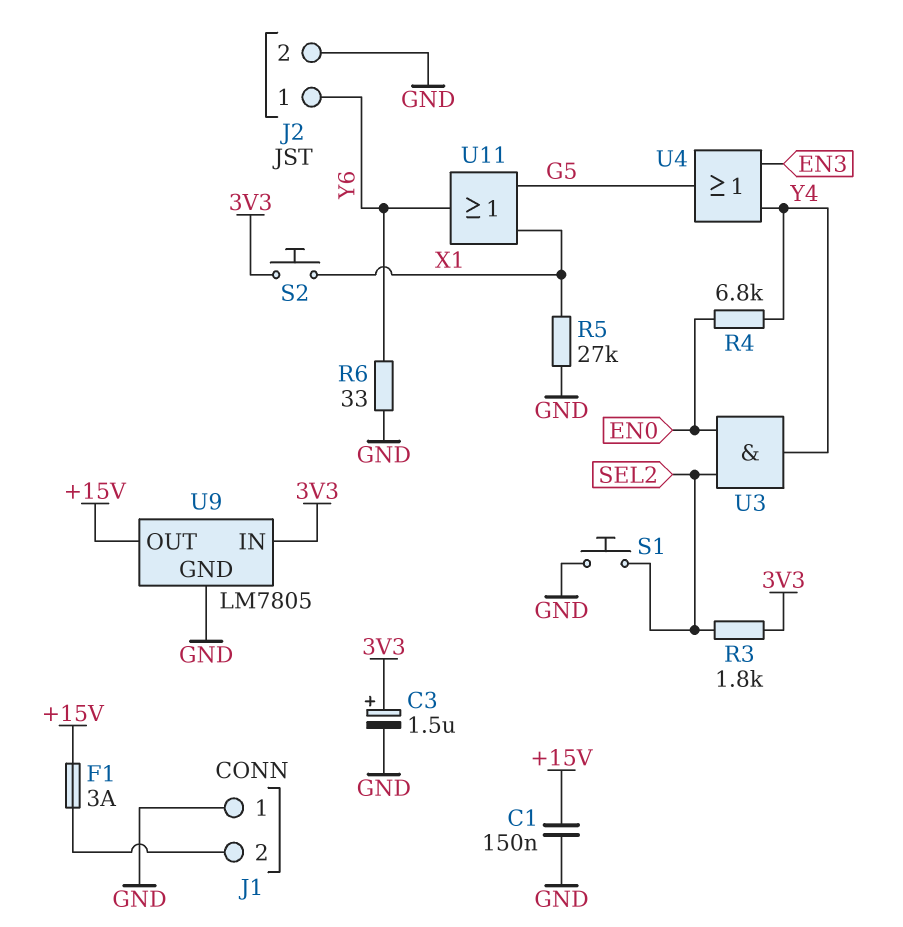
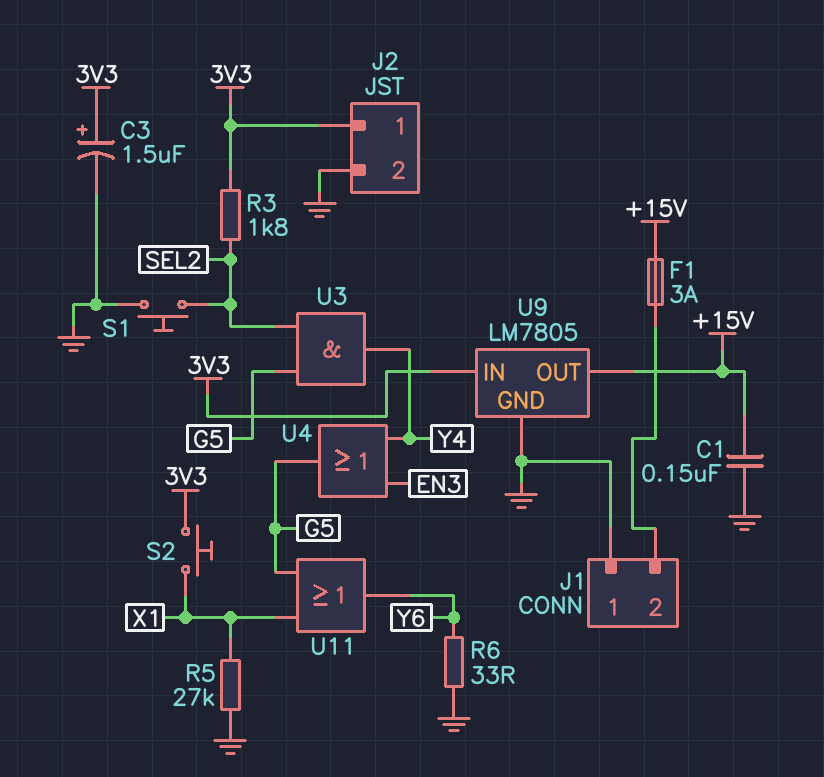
J2 pin 1: Y6 -> 3V3
R4: 6.8k (EN0, Y4) -> none
U3: AND (in EN0, in SEL2, out Y4) -> AND (in G5, in SEL2, out Y4)

